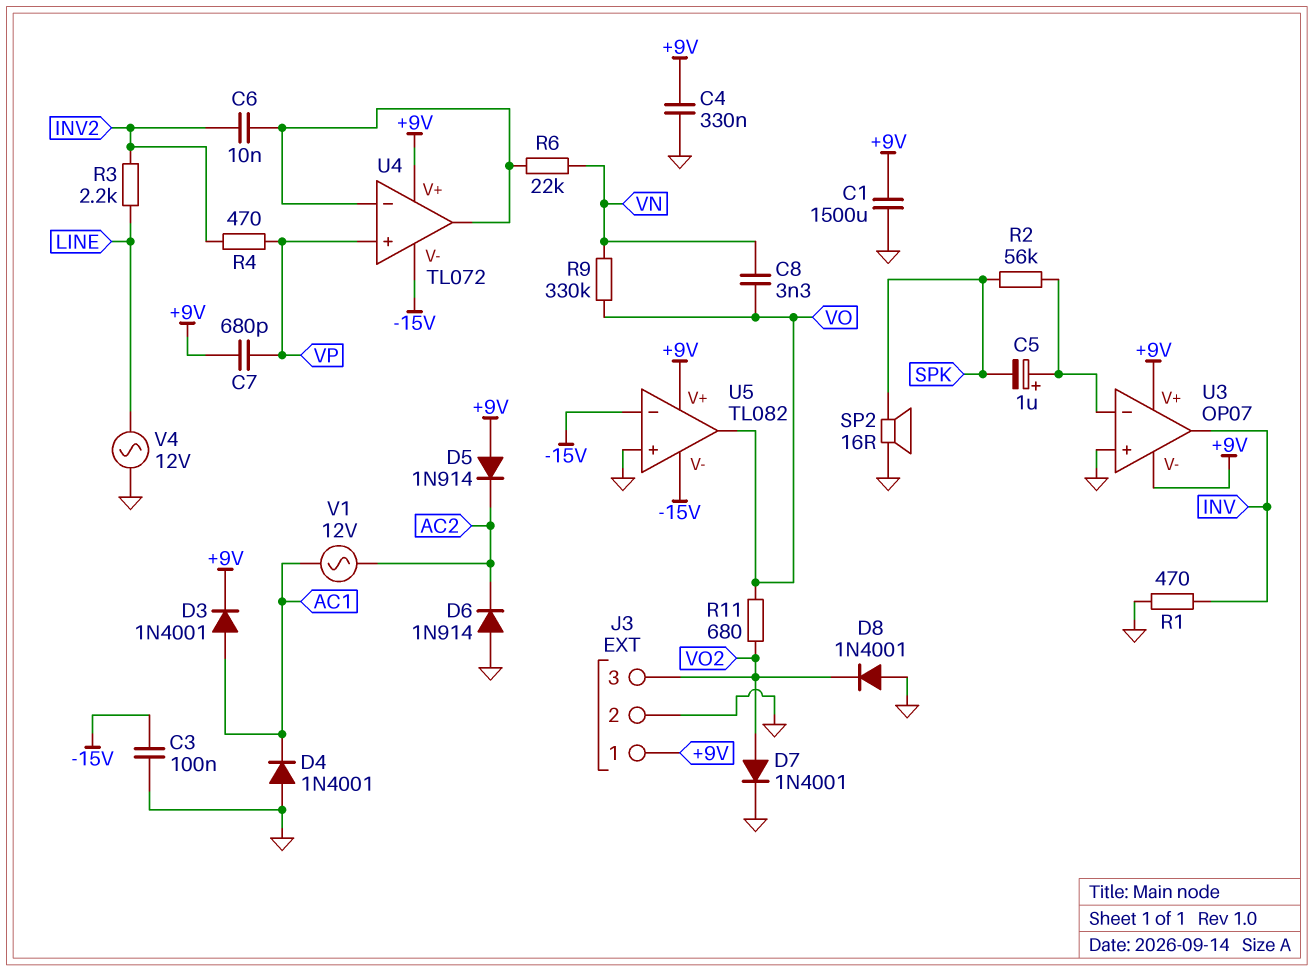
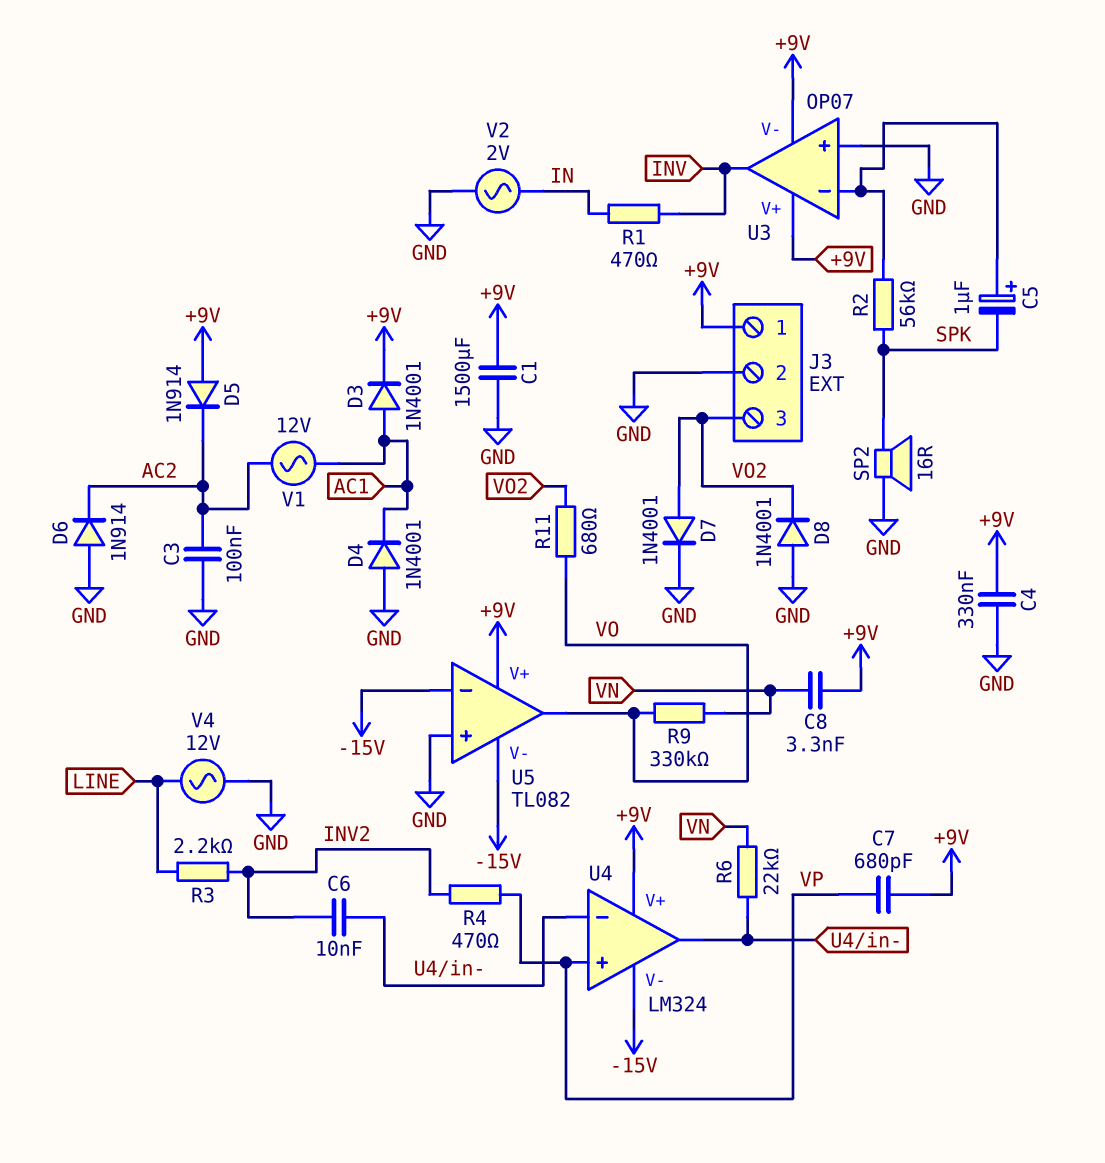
C3: 100nF (-15V, GND) -> 100nF (AC2, GND)
C8: 3.3nF (VN, VO) -> 3.3nF (+9V, VN)
R1: 470 (GND, INV) -> 470 (IN, INV)
U4: TL072 -> LM324
V2: none -> AC 2V (GND, IN)

